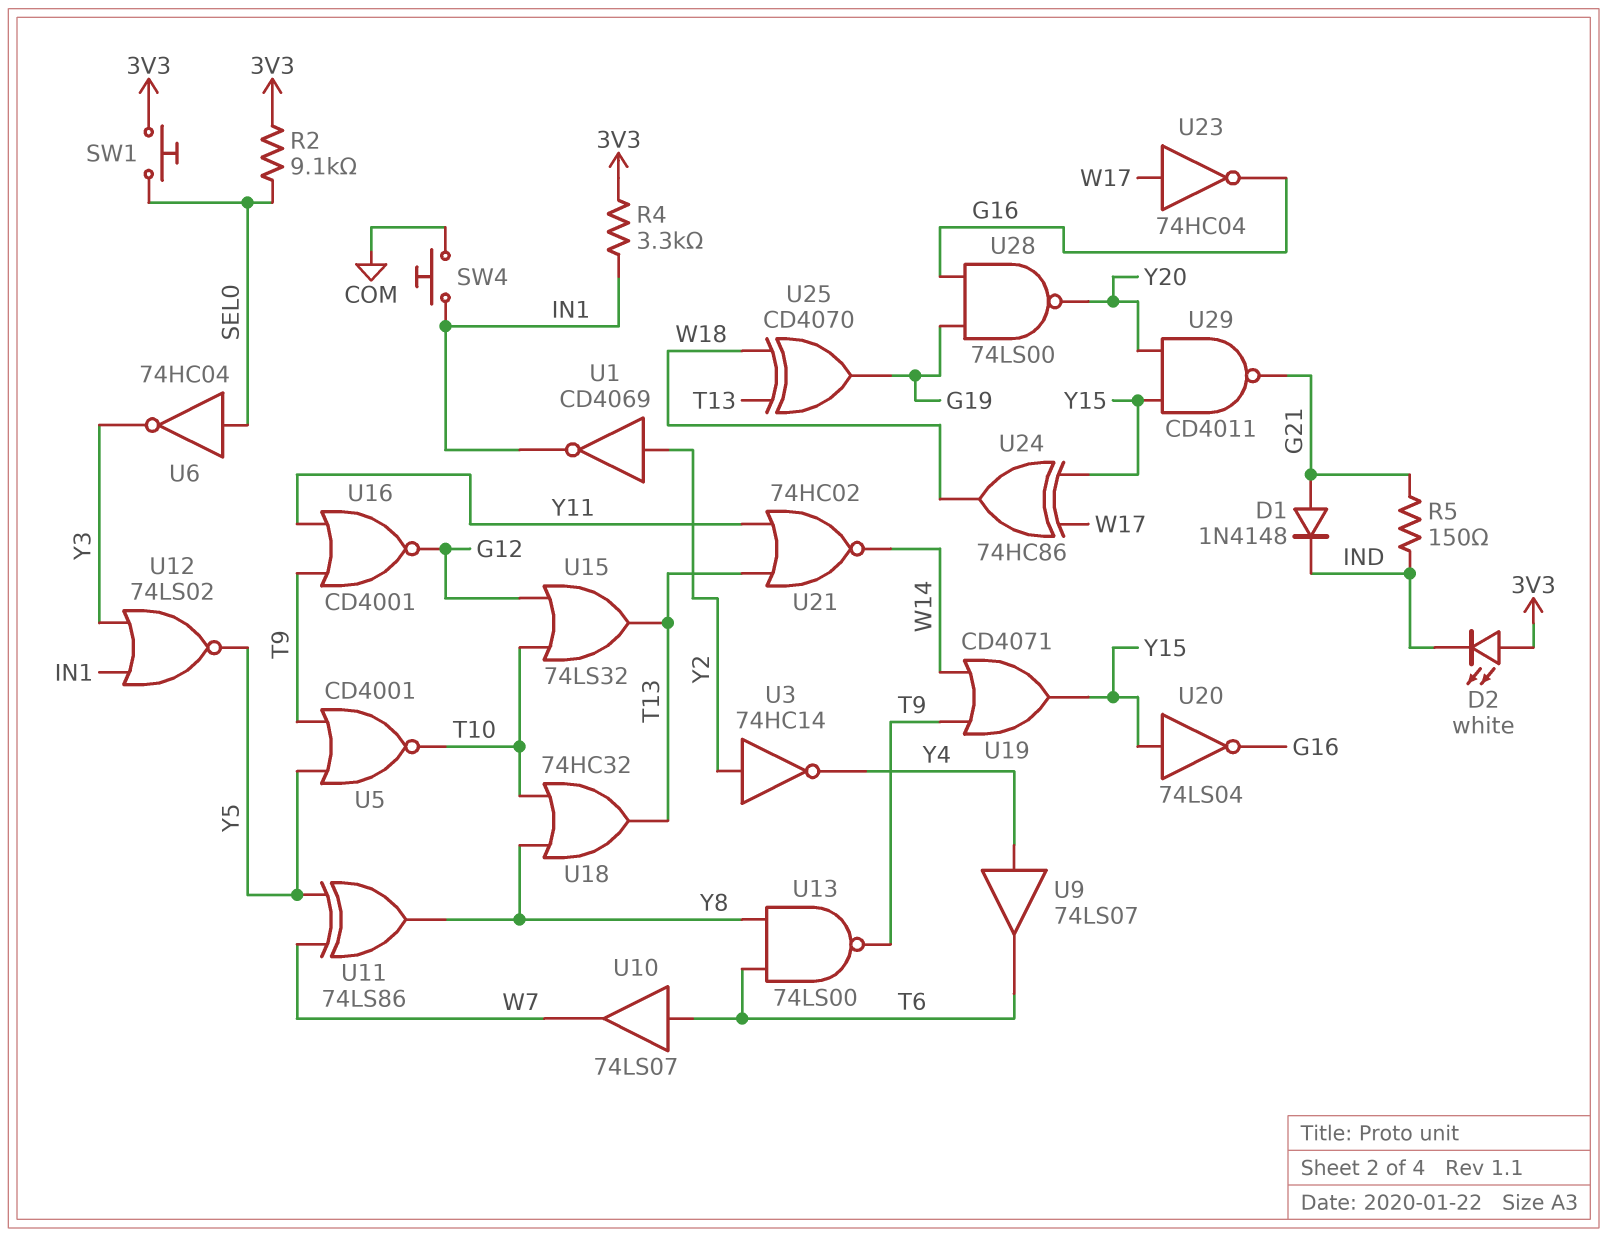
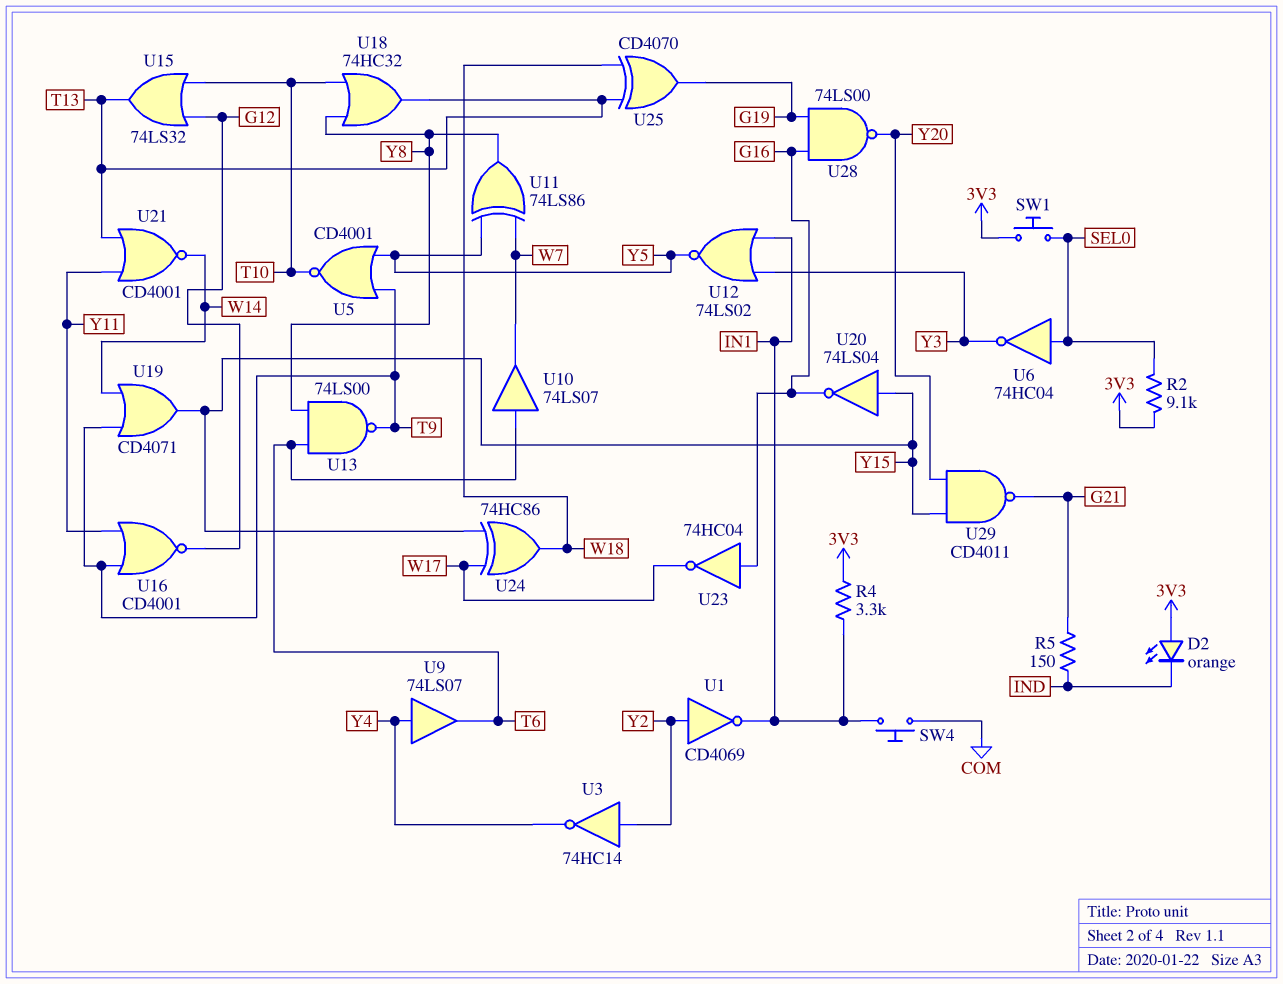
D1: diode 1N4148 (A G21, K IND) -> none
D2: LED white (A 3V3, K IND) -> LED orange (A 3V3, K IND)
U21: NOR 74HC02 (in T13, in Y11, out W14) -> NOR CD4001 (in T13, in Y11, out W14)
U23: NOT 74HC04 (in W17, out G16) -> NOT 74HC04 (in G16, out W17)

